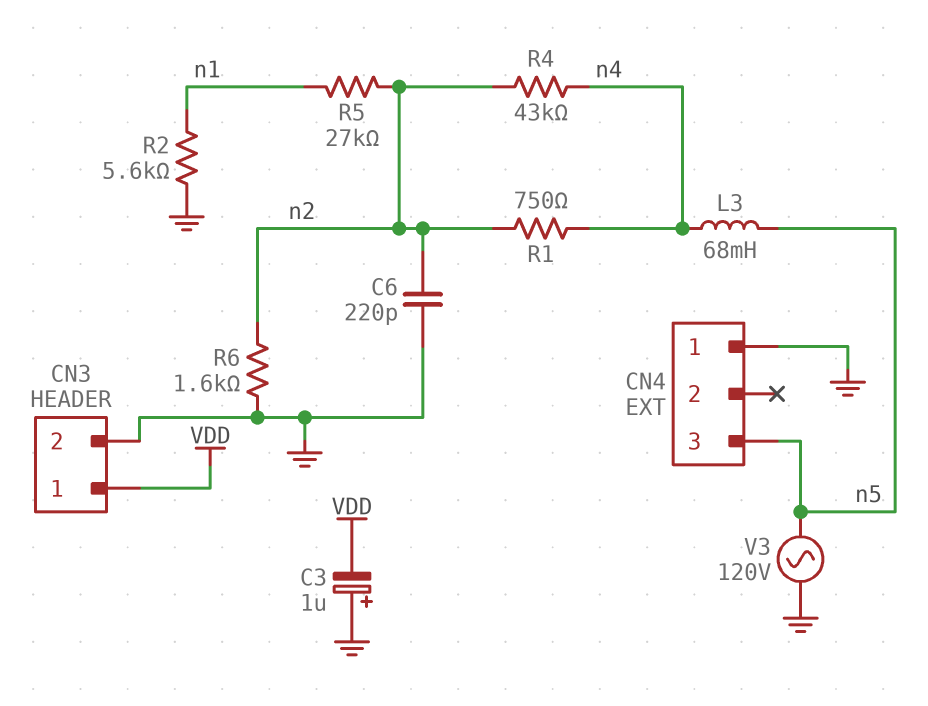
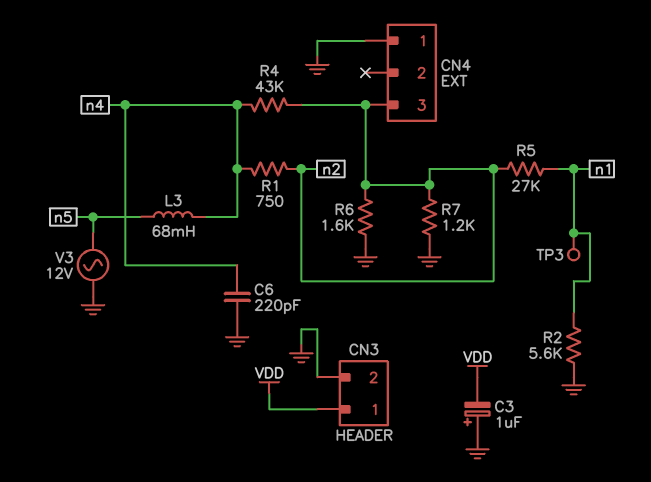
C6: 220pF (GND, n2) -> 220pF (GND, n4)
CN4 pin 3: n5 -> n2
R7: none -> 1.2k (GND, n2)
TP3: none -> test point (n1)
V3: AC 120V (GND, n5) -> AC 12V (GND, n5)

